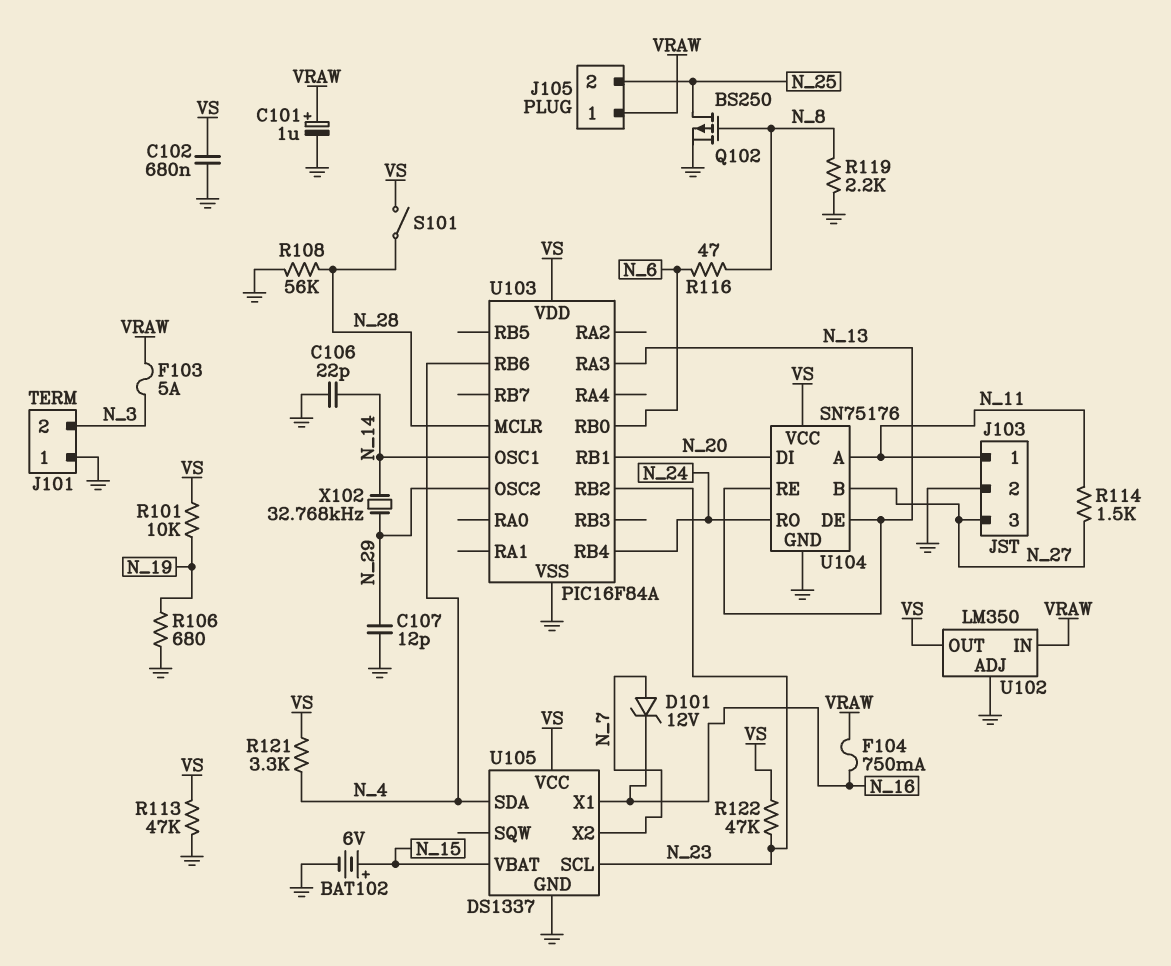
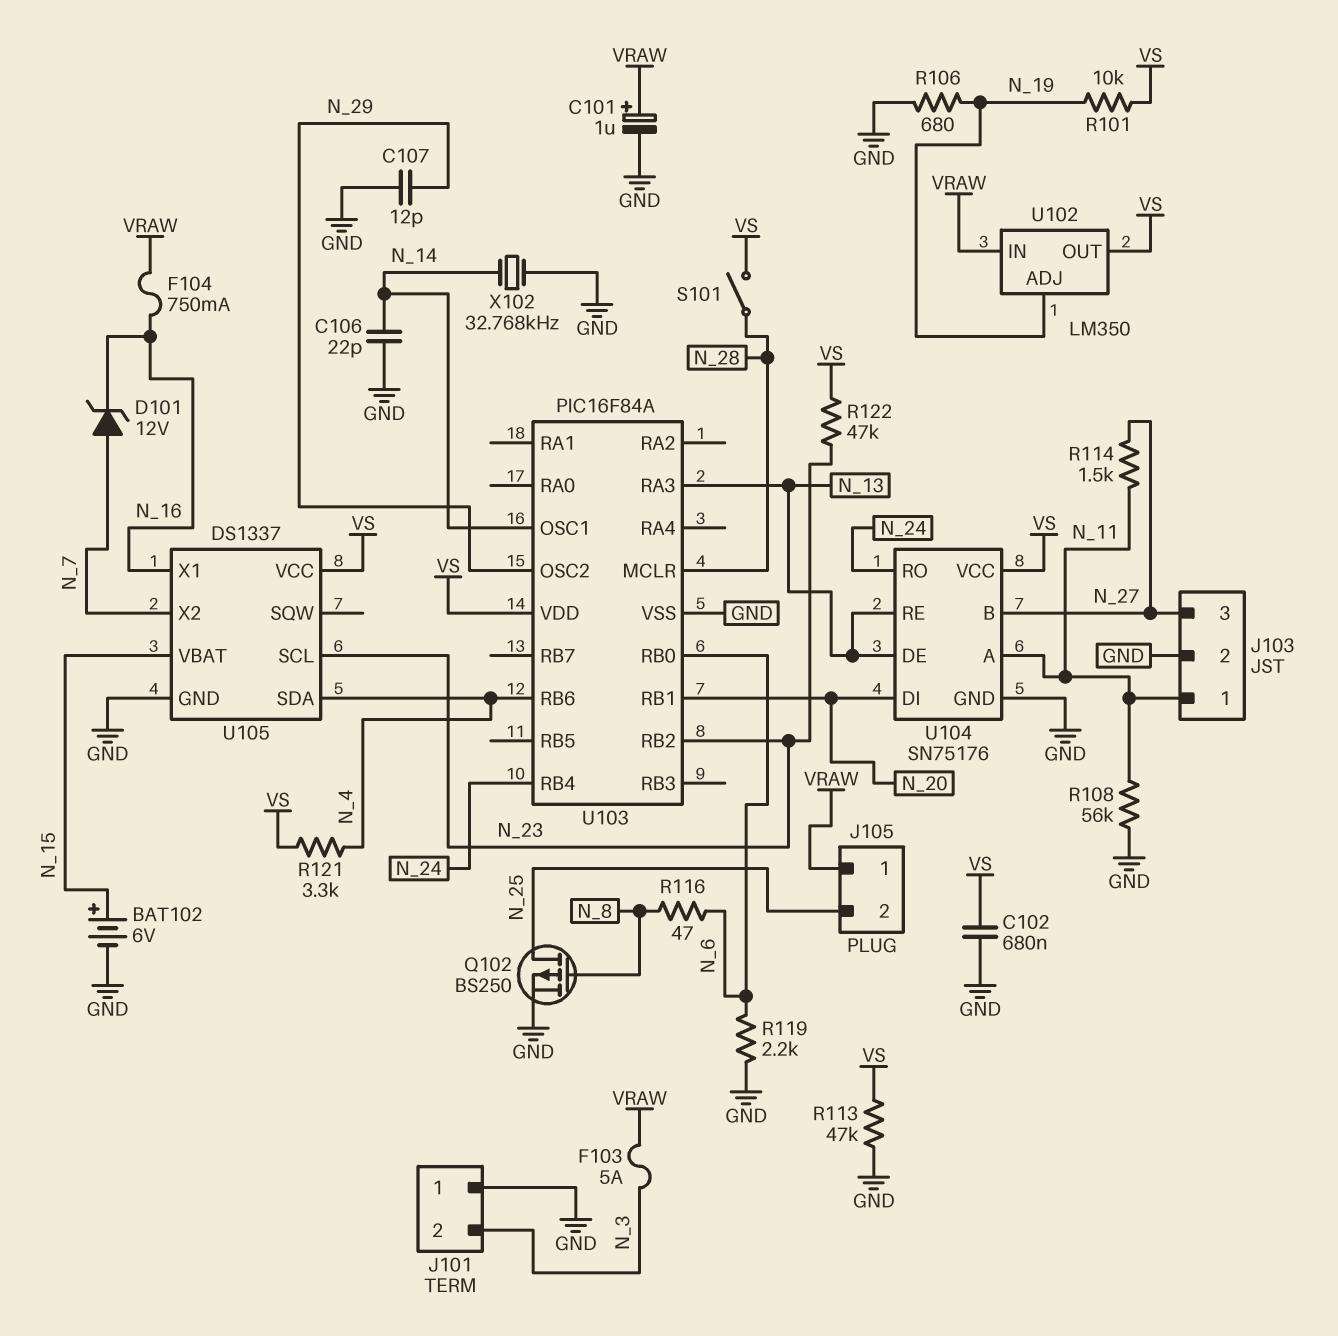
R108: 56k (GND, N_28) -> 56k (GND, N_11)
R119: 2.2k (GND, N_8) -> 2.2k (GND, N_6)
U102 pin ADJ: GND -> N_19
X102: 32.768kHz (N_14, N_29) -> 32.768kHz (GND, N_14)

